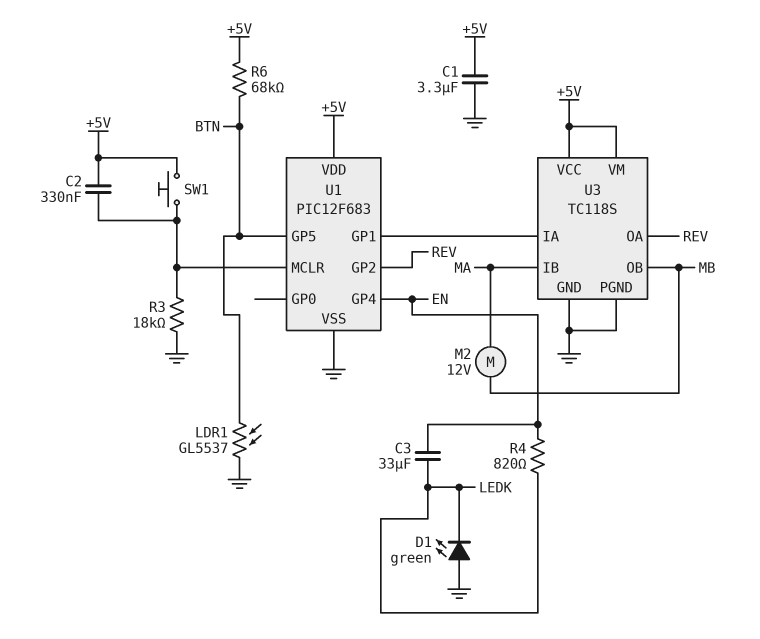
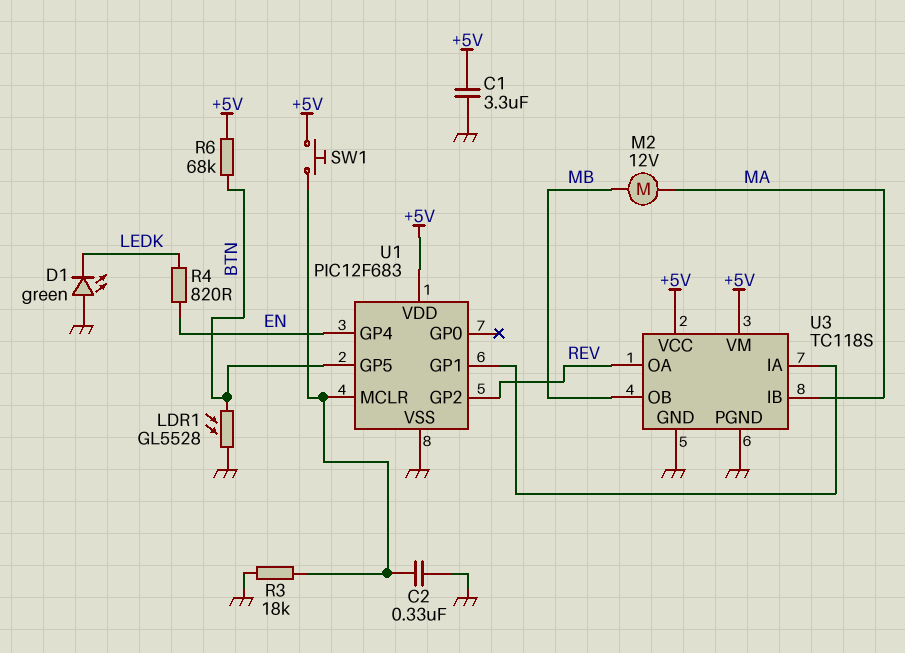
C2: 330nF (+5V, U1/MCLR) -> 330nF (GND, U1/MCLR)
C3: 33uF (EN, LEDK) -> none
LDR1: GL5537 (BTN, GND) -> GL5528 (BTN, GND)

